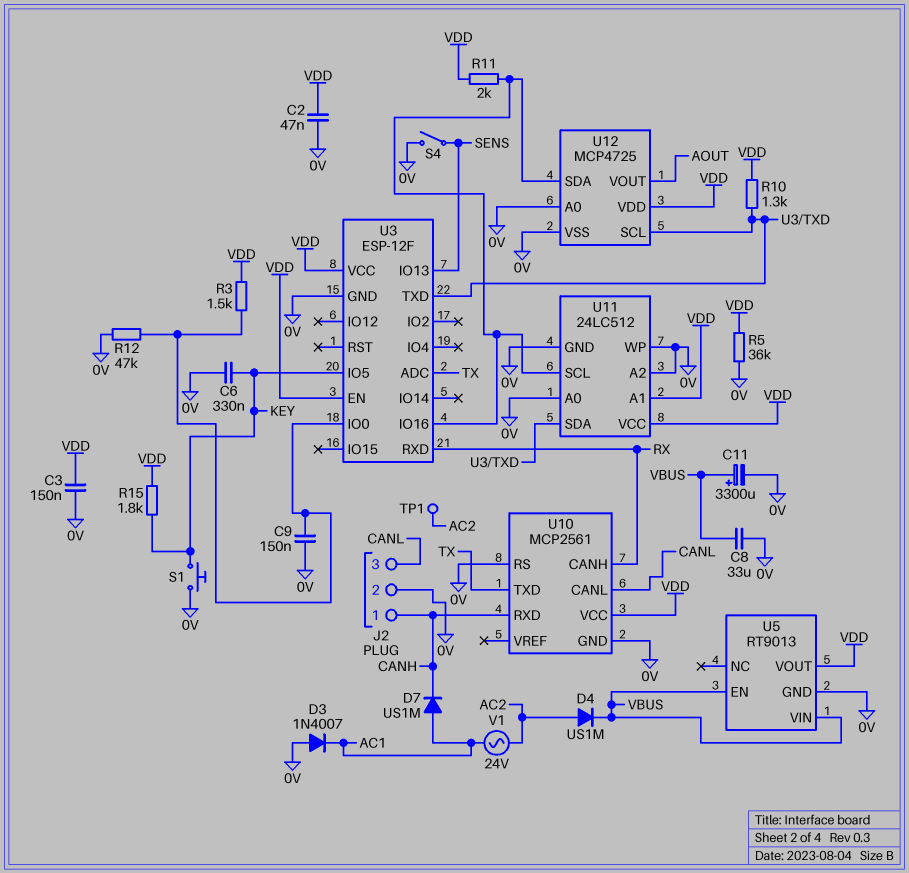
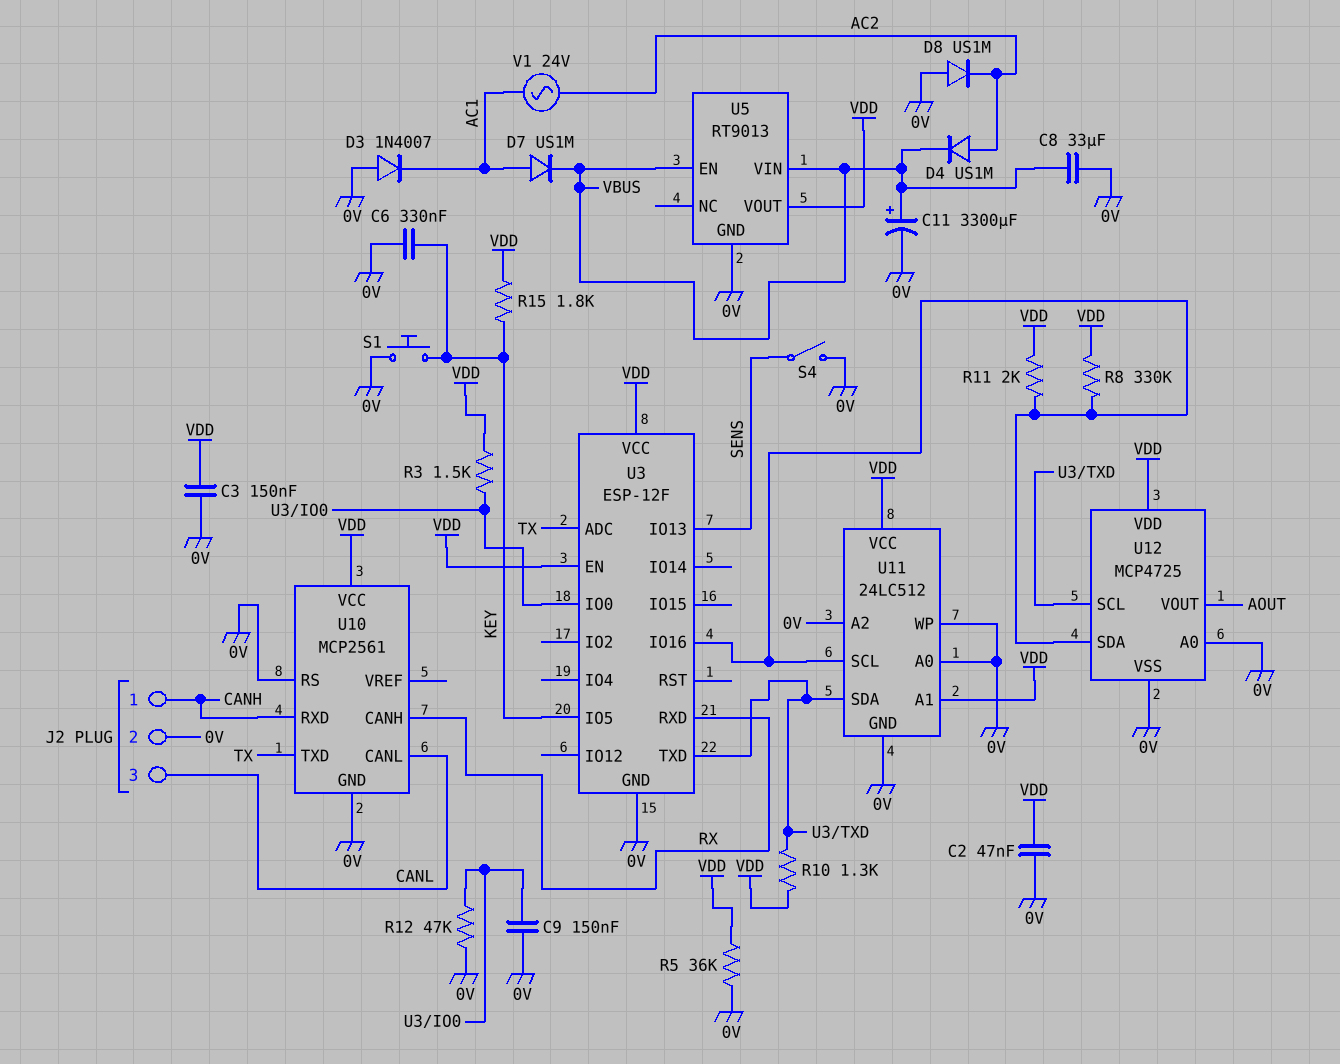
D7: diode US1M (A AC1, K CANH) -> diode US1M (A AC1, K VBUS)
D8: none -> diode US1M (A 0V, K AC2)
R8: none -> 330k (U3/IO16, VDD)
TP1: test point (AC2) -> none

